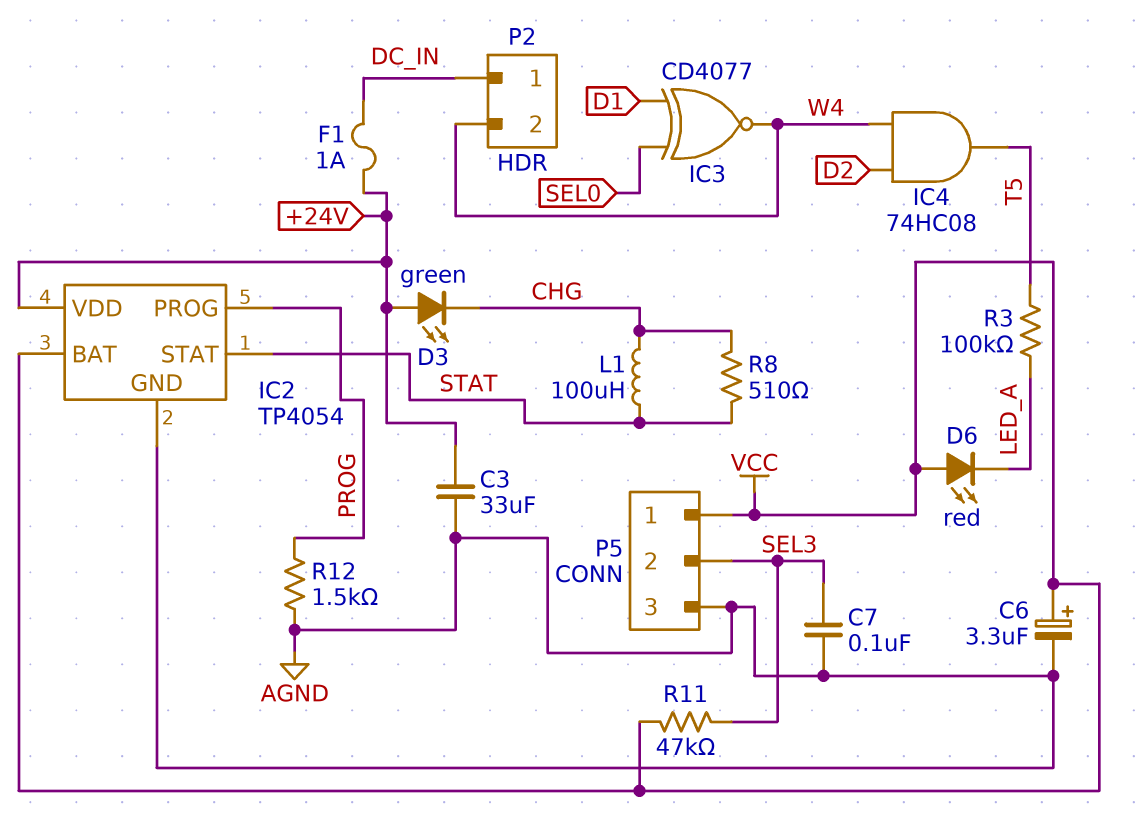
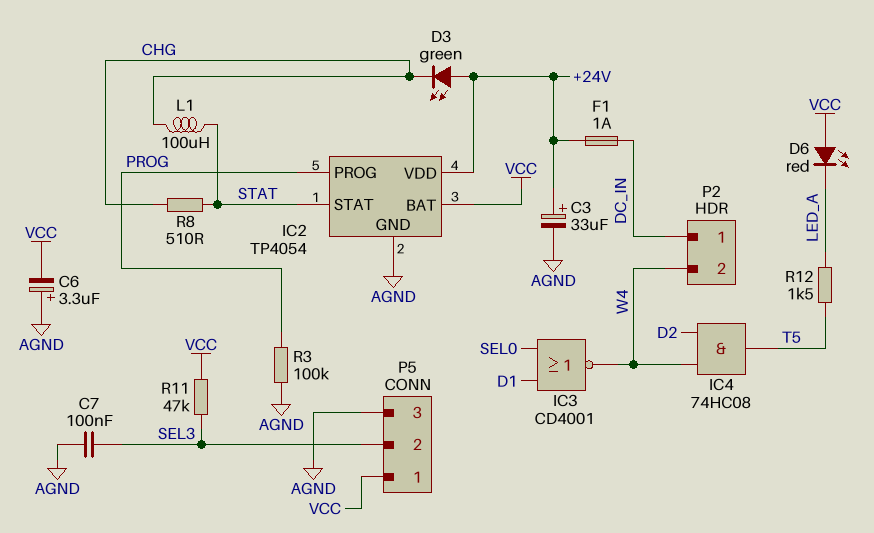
C3: 33uF (+24V, AGND) -> 33uF (plus +24V, minus AGND)
C6: 3.3uF (plus VCC, minus AGND) -> 3.3uF (plus AGND, minus VCC)
IC3: XNOR CD4077 (in D1, in SEL0, out W4) -> NOR CD4001 (in D1, in SEL0, out W4)
R3: 100k (LED_A, T5) -> 100k (AGND, PROG)
R12: 1.5k (AGND, PROG) -> 1.5k (LED_A, T5)

